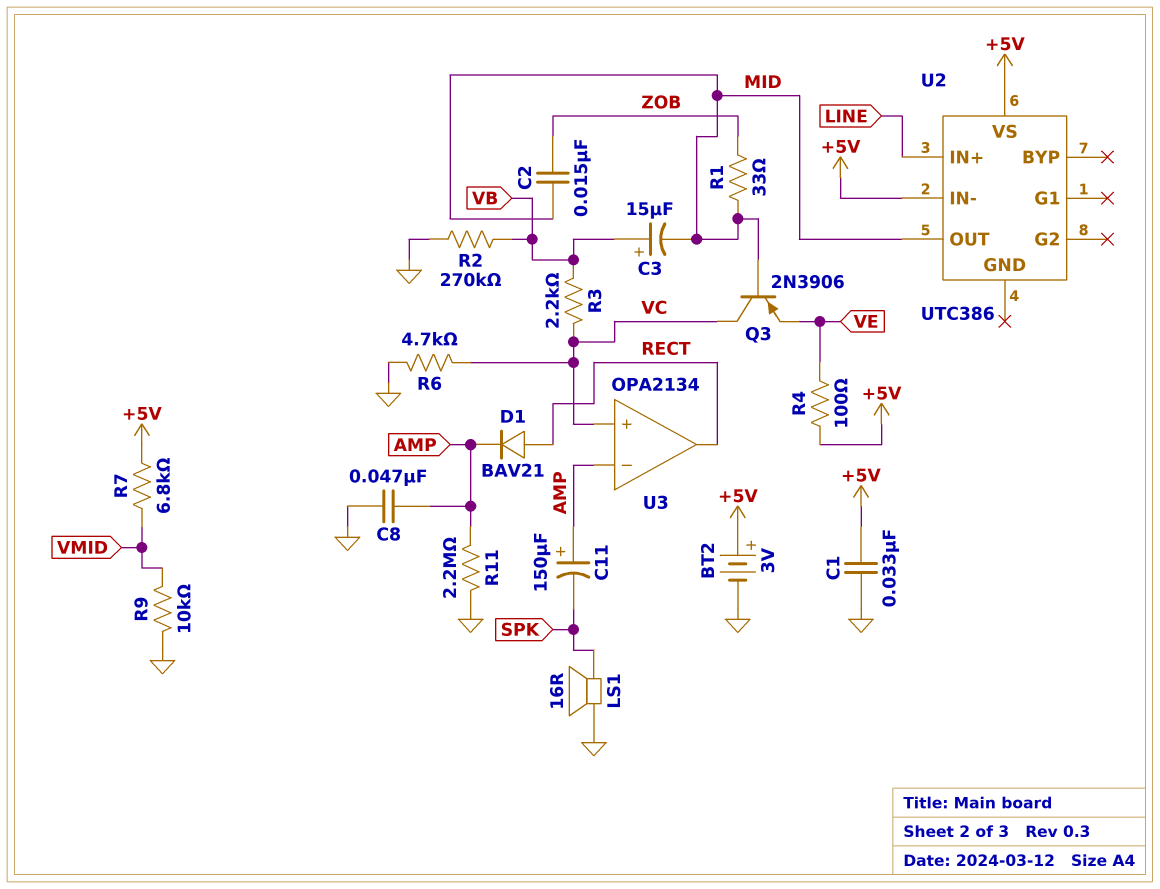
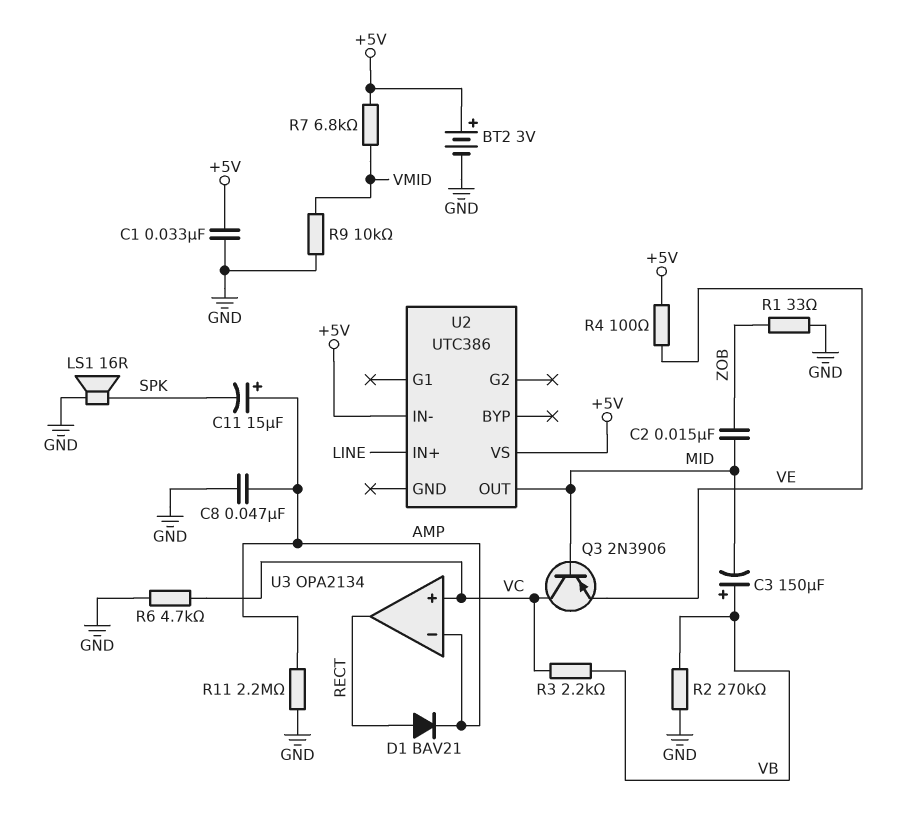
C3: 15uF (plus VB, minus MID) -> 150uF (plus VB, minus MID)
C11: 150uF (plus AMP, minus SPK) -> 15uF (plus AMP, minus SPK)
R1: 33 (MID, ZOB) -> 33 (GND, ZOB)

